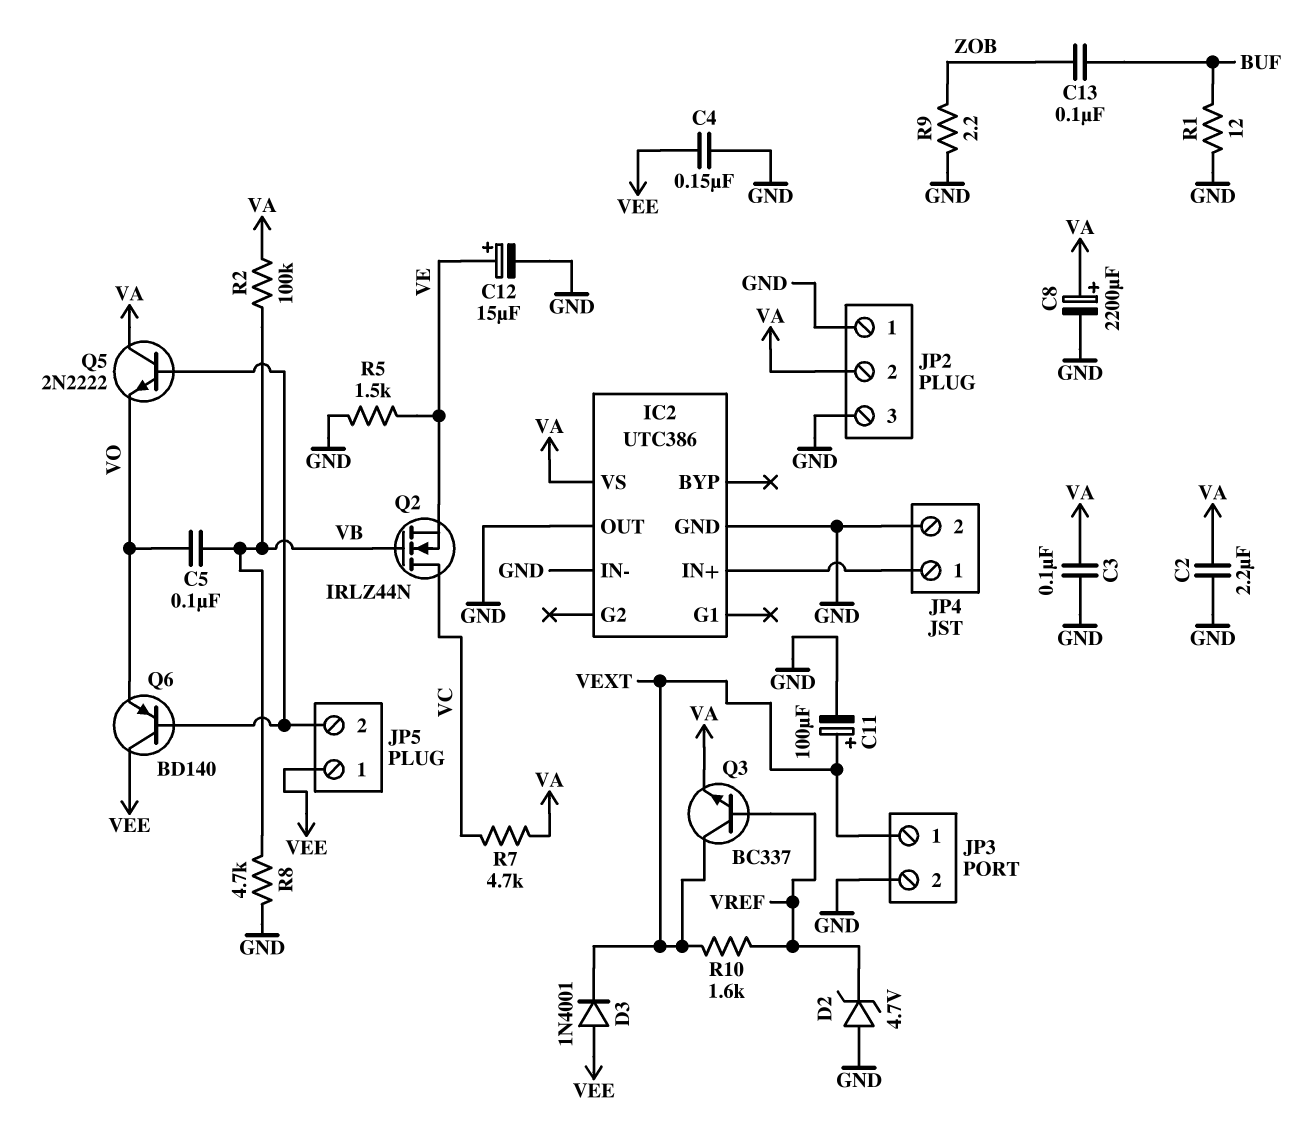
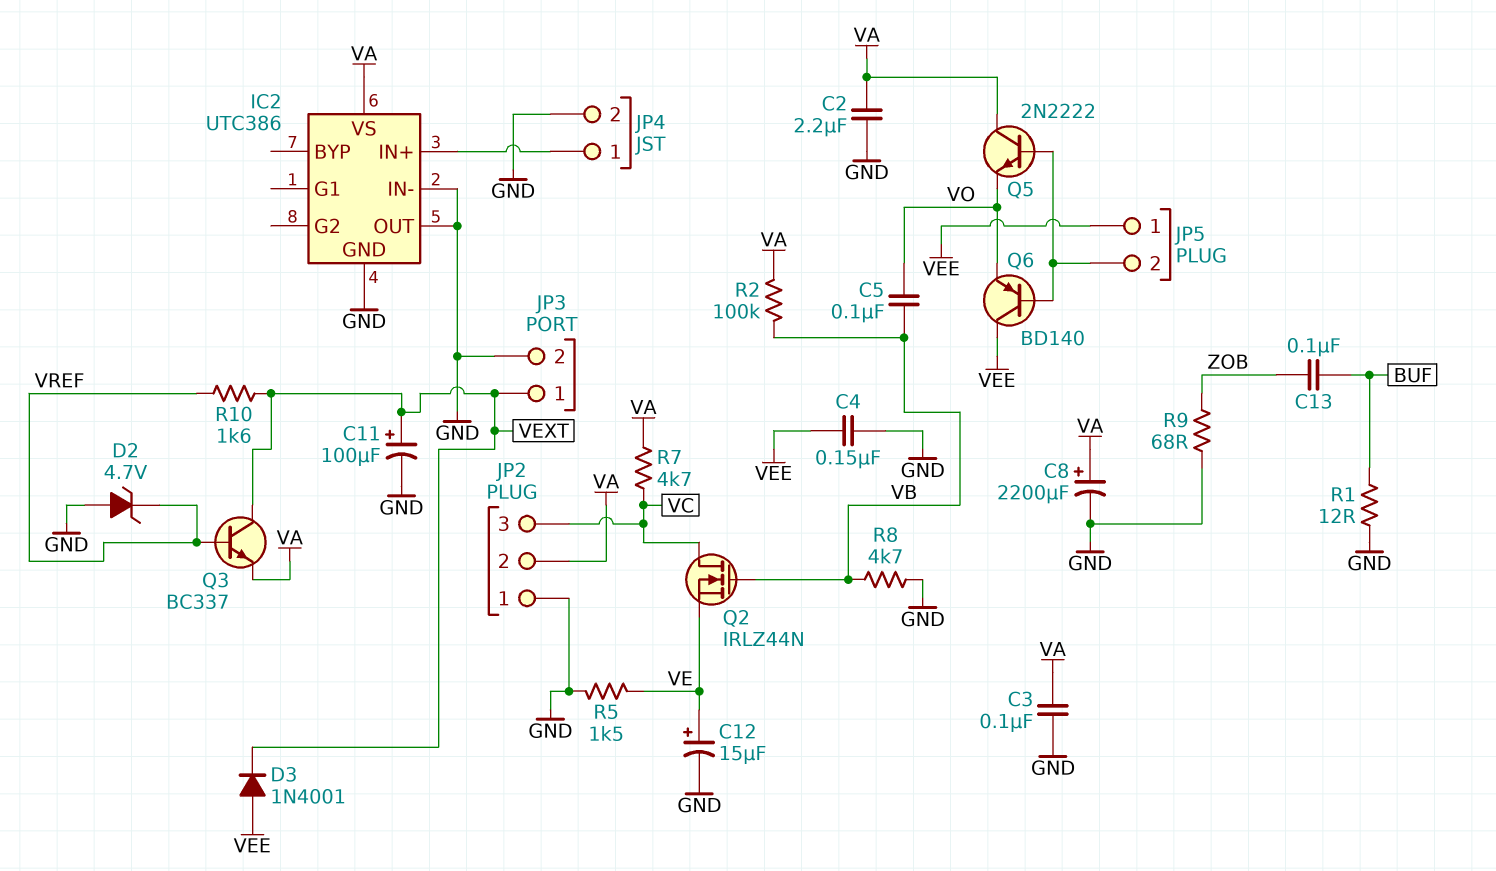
JP2 pin 3: GND -> VC
R9: 2.2 (GND, ZOB) -> 68 (GND, ZOB)

